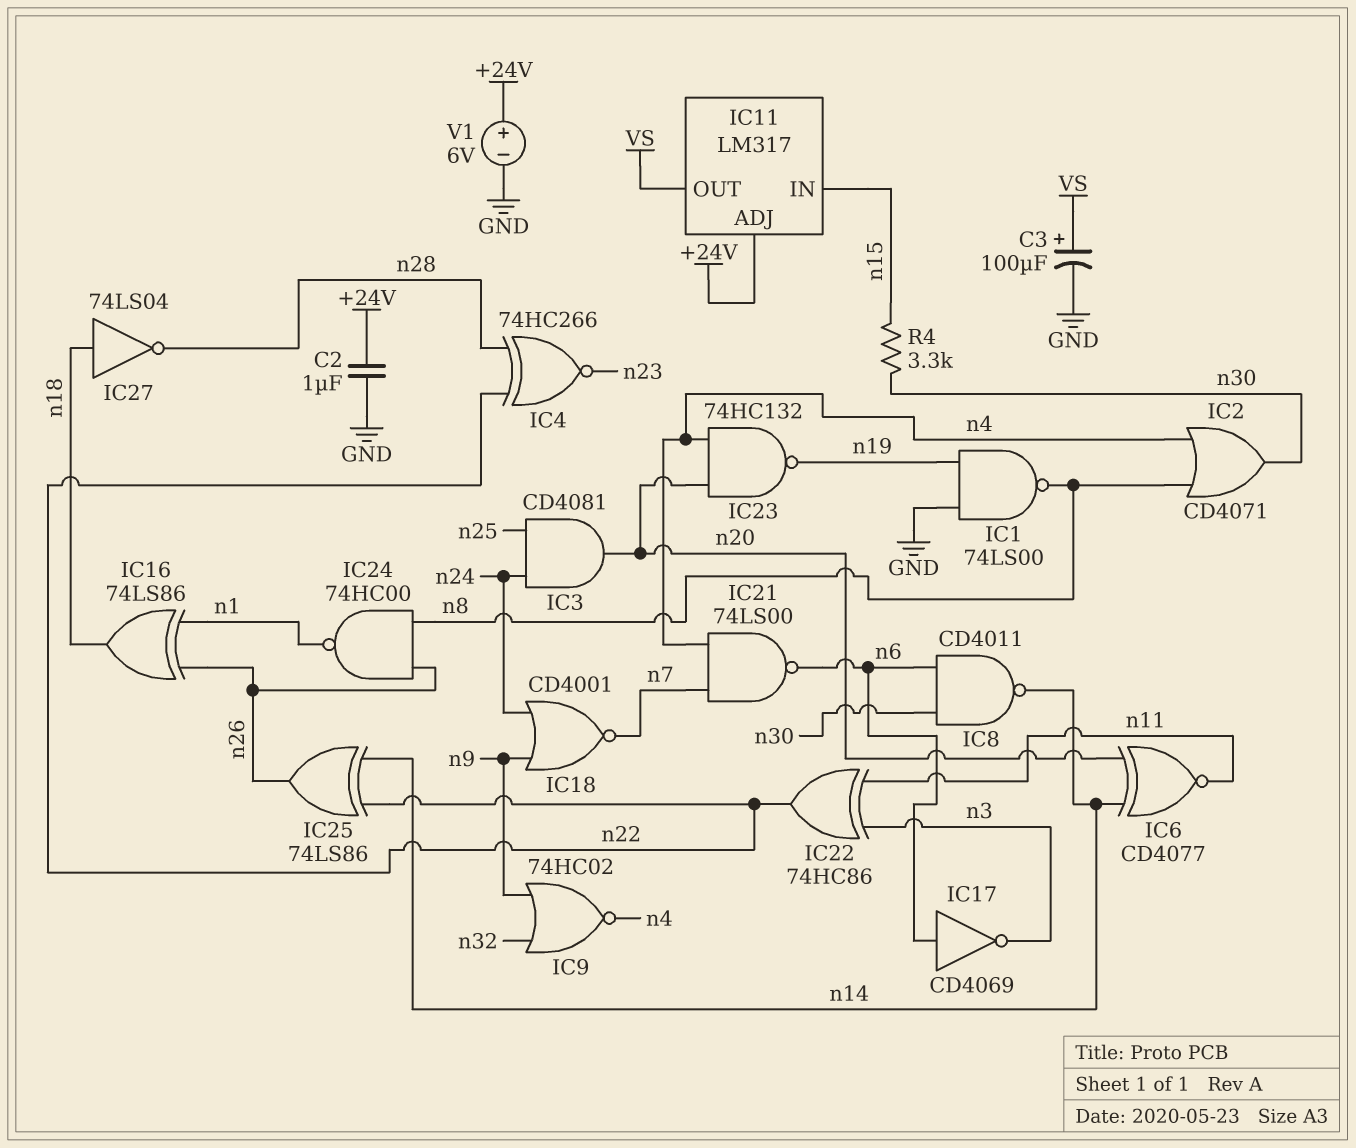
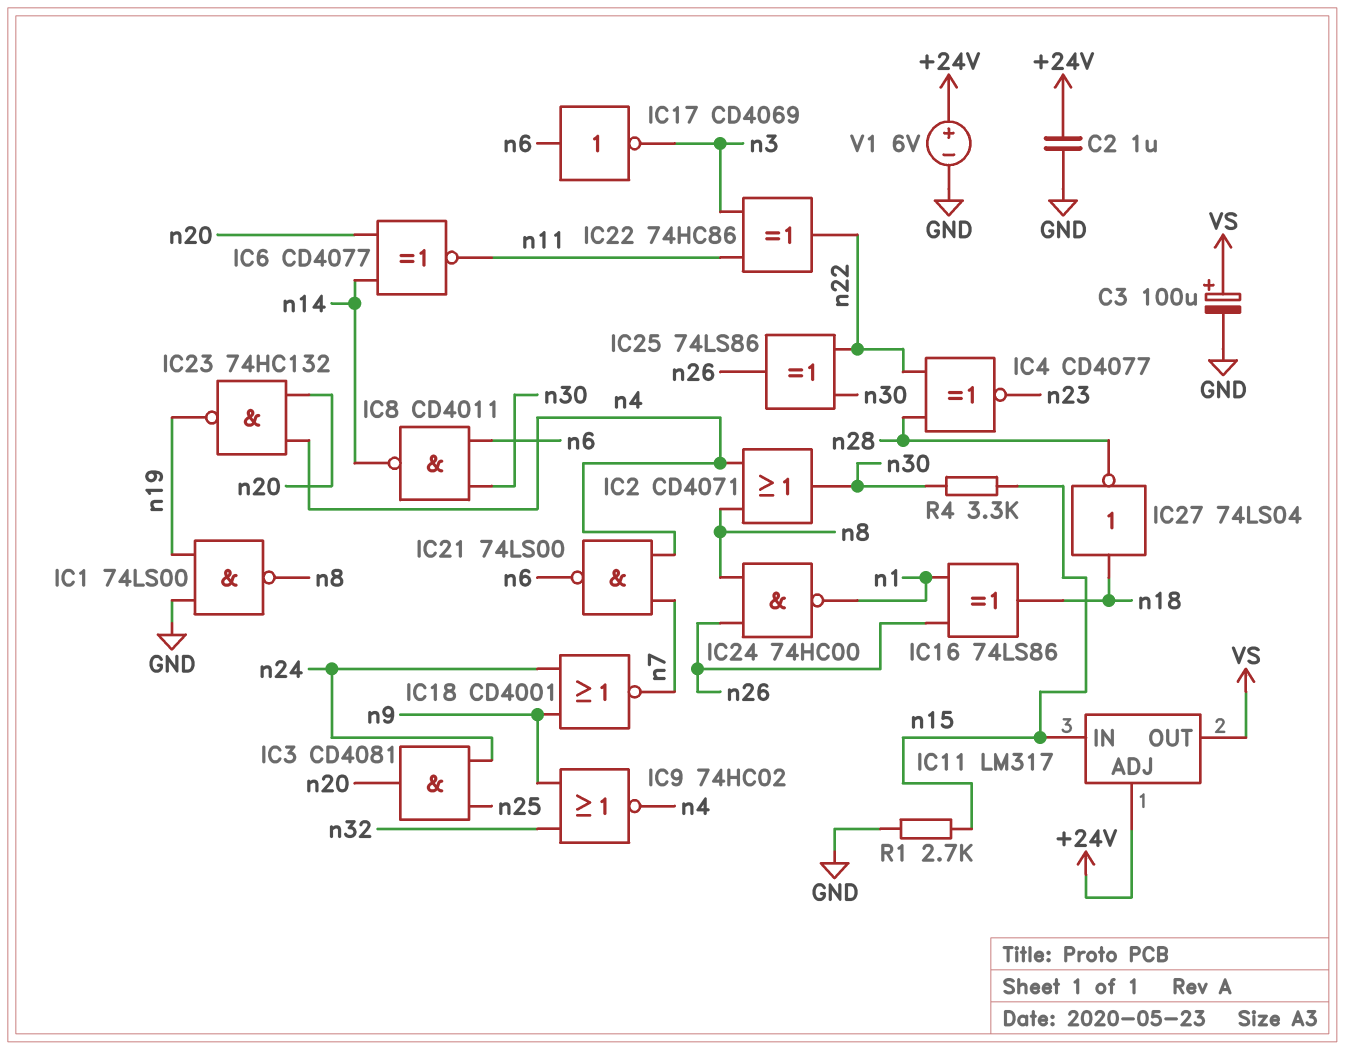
IC4: XNOR 74HC266 (in n22, in n28, out n23) -> XNOR CD4077 (in n22, in n28, out n23)
IC25: XOR 74LS86 (in n14, in n22, out n26) -> XOR 74LS86 (in n22, in n30, out n26)
R1: none -> 2.7k (GND, n15)

